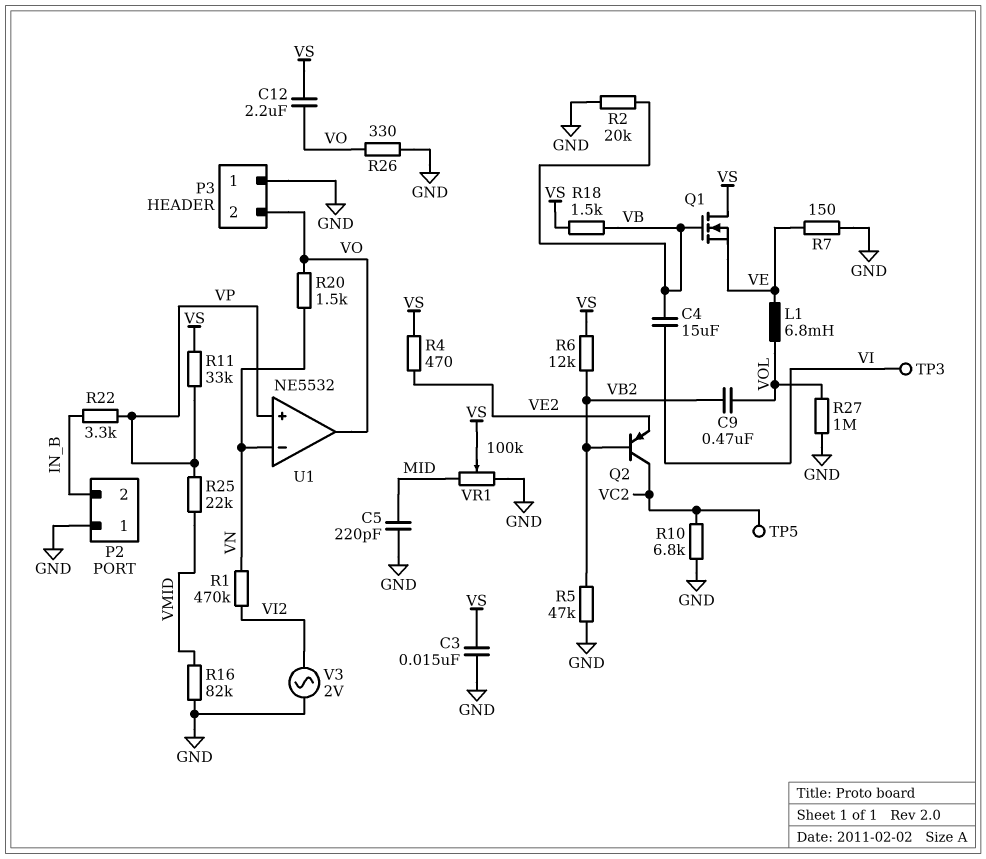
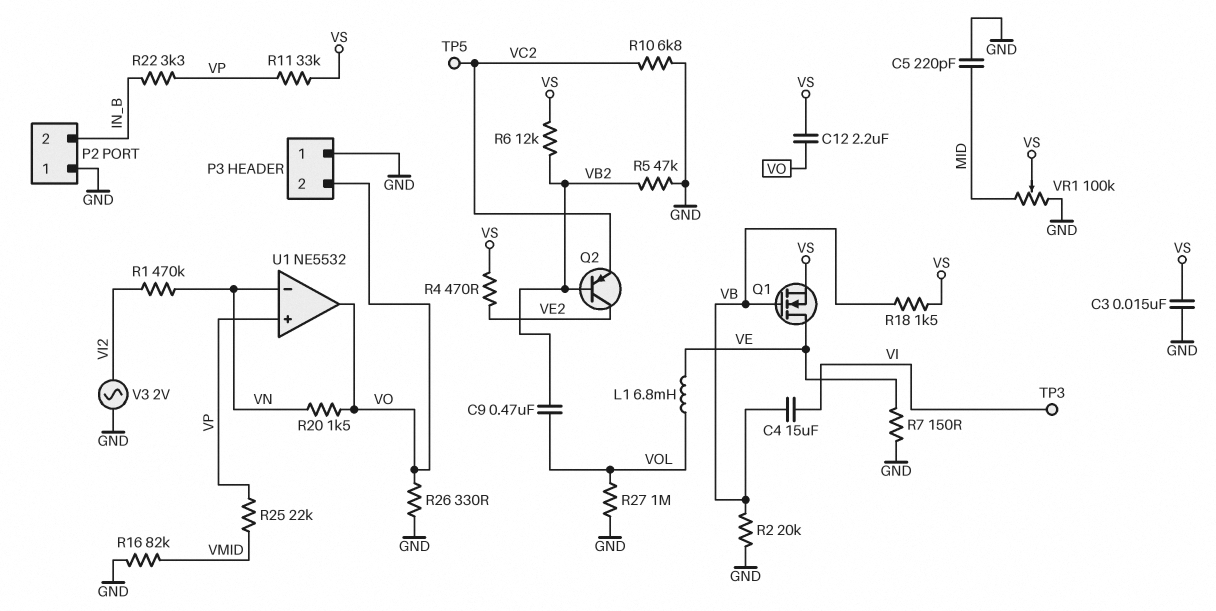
Q1: NMOS (G VB, D VS, S VE) -> NMOS (G VB, D VE, S VS)
Q2: PNP (B VB2, C VC2, E VE2) -> PNP (B VB2, C VE2, E VC2)

